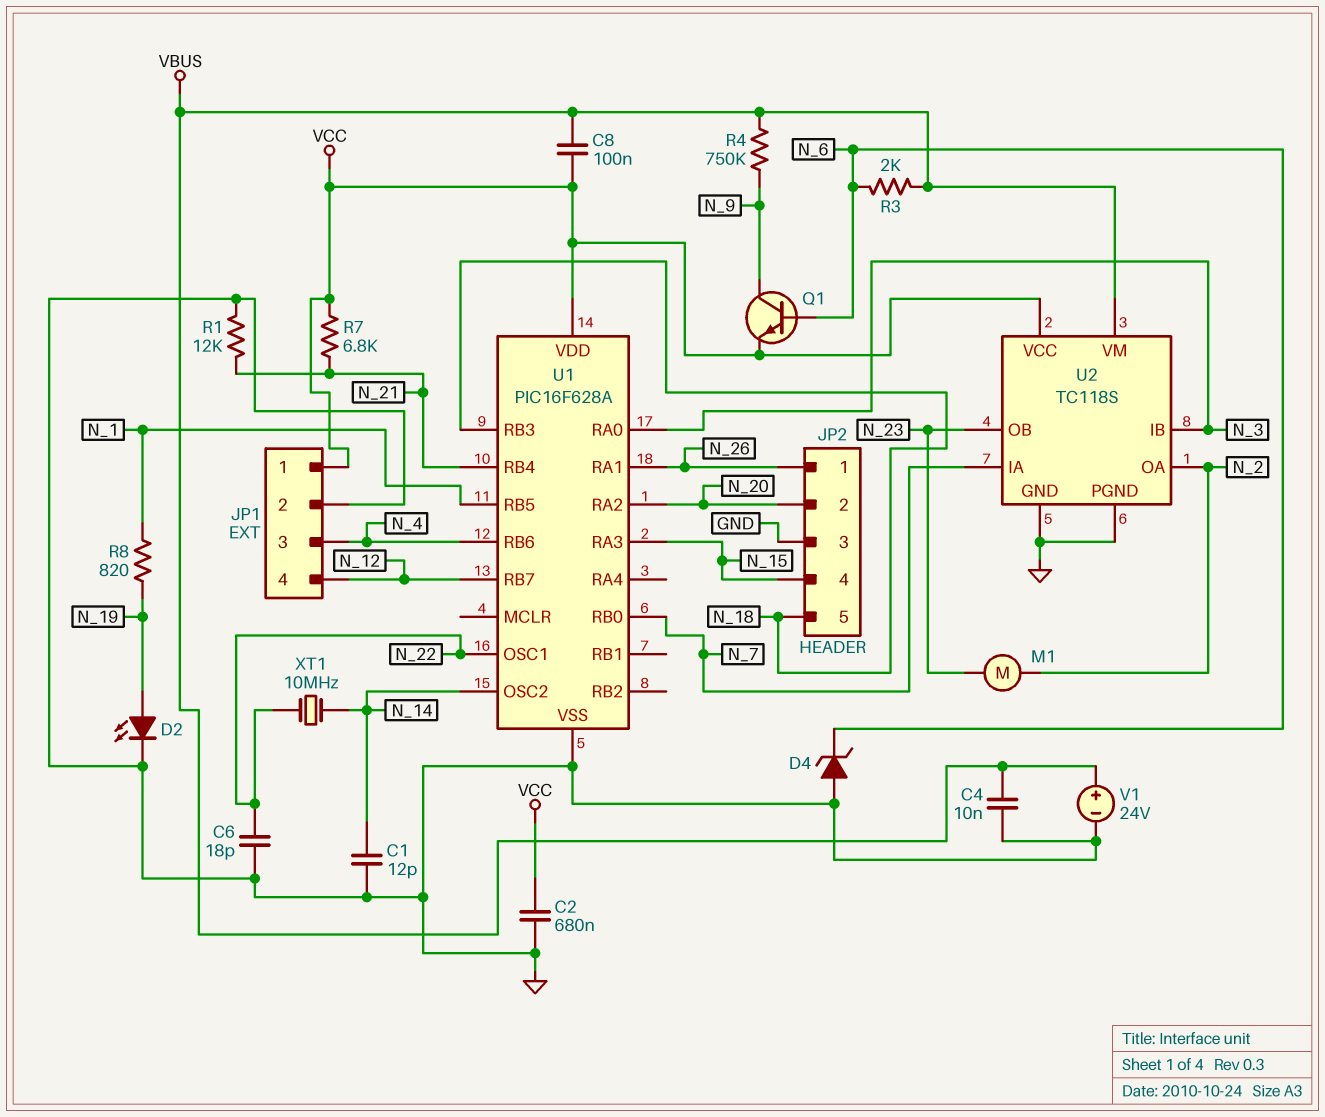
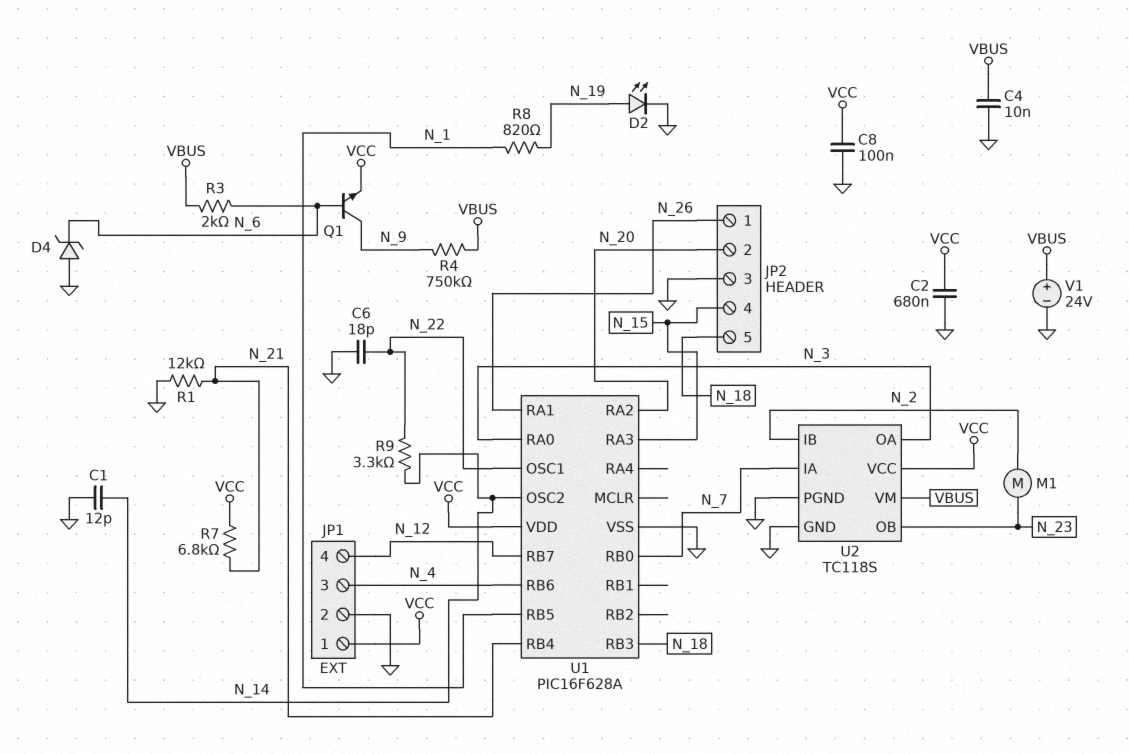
C8: 100nF (VBUS, VCC) -> 100nF (GND, VCC)
R9: none -> 3.3k (N_14, N_22)
U2 pin IB: N_3 -> N_2
U2 pin OA: N_2 -> N_3
XT1: 10MHz (N_14, N_22) -> none

